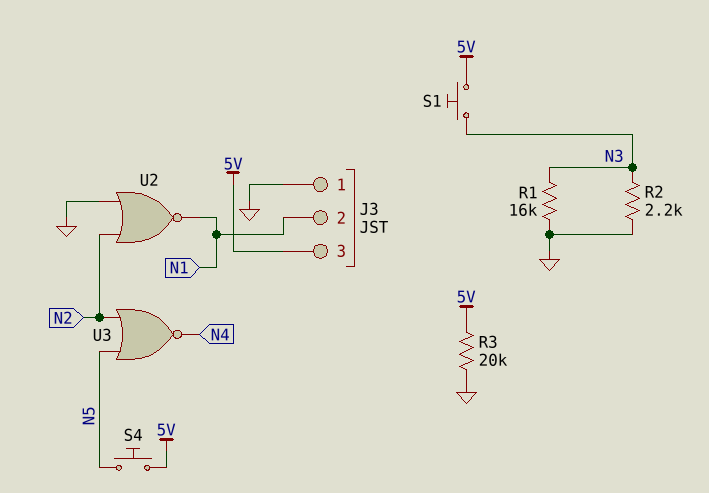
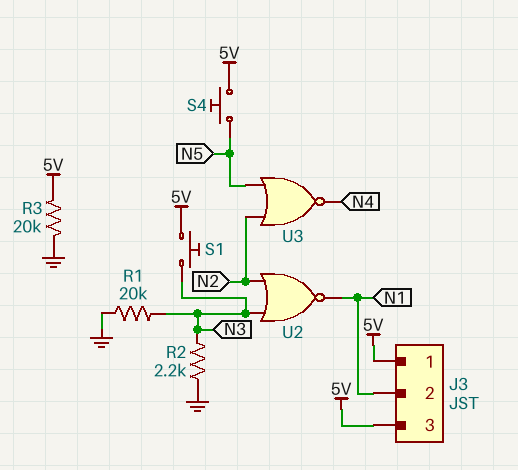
J3 pin 1: GND -> 5V
R1: 16k (GND, N3) -> 20k (GND, N3)
U2: NOR (in GND, in N2, out N1) -> NOR (in N2, in N3, out N1)

